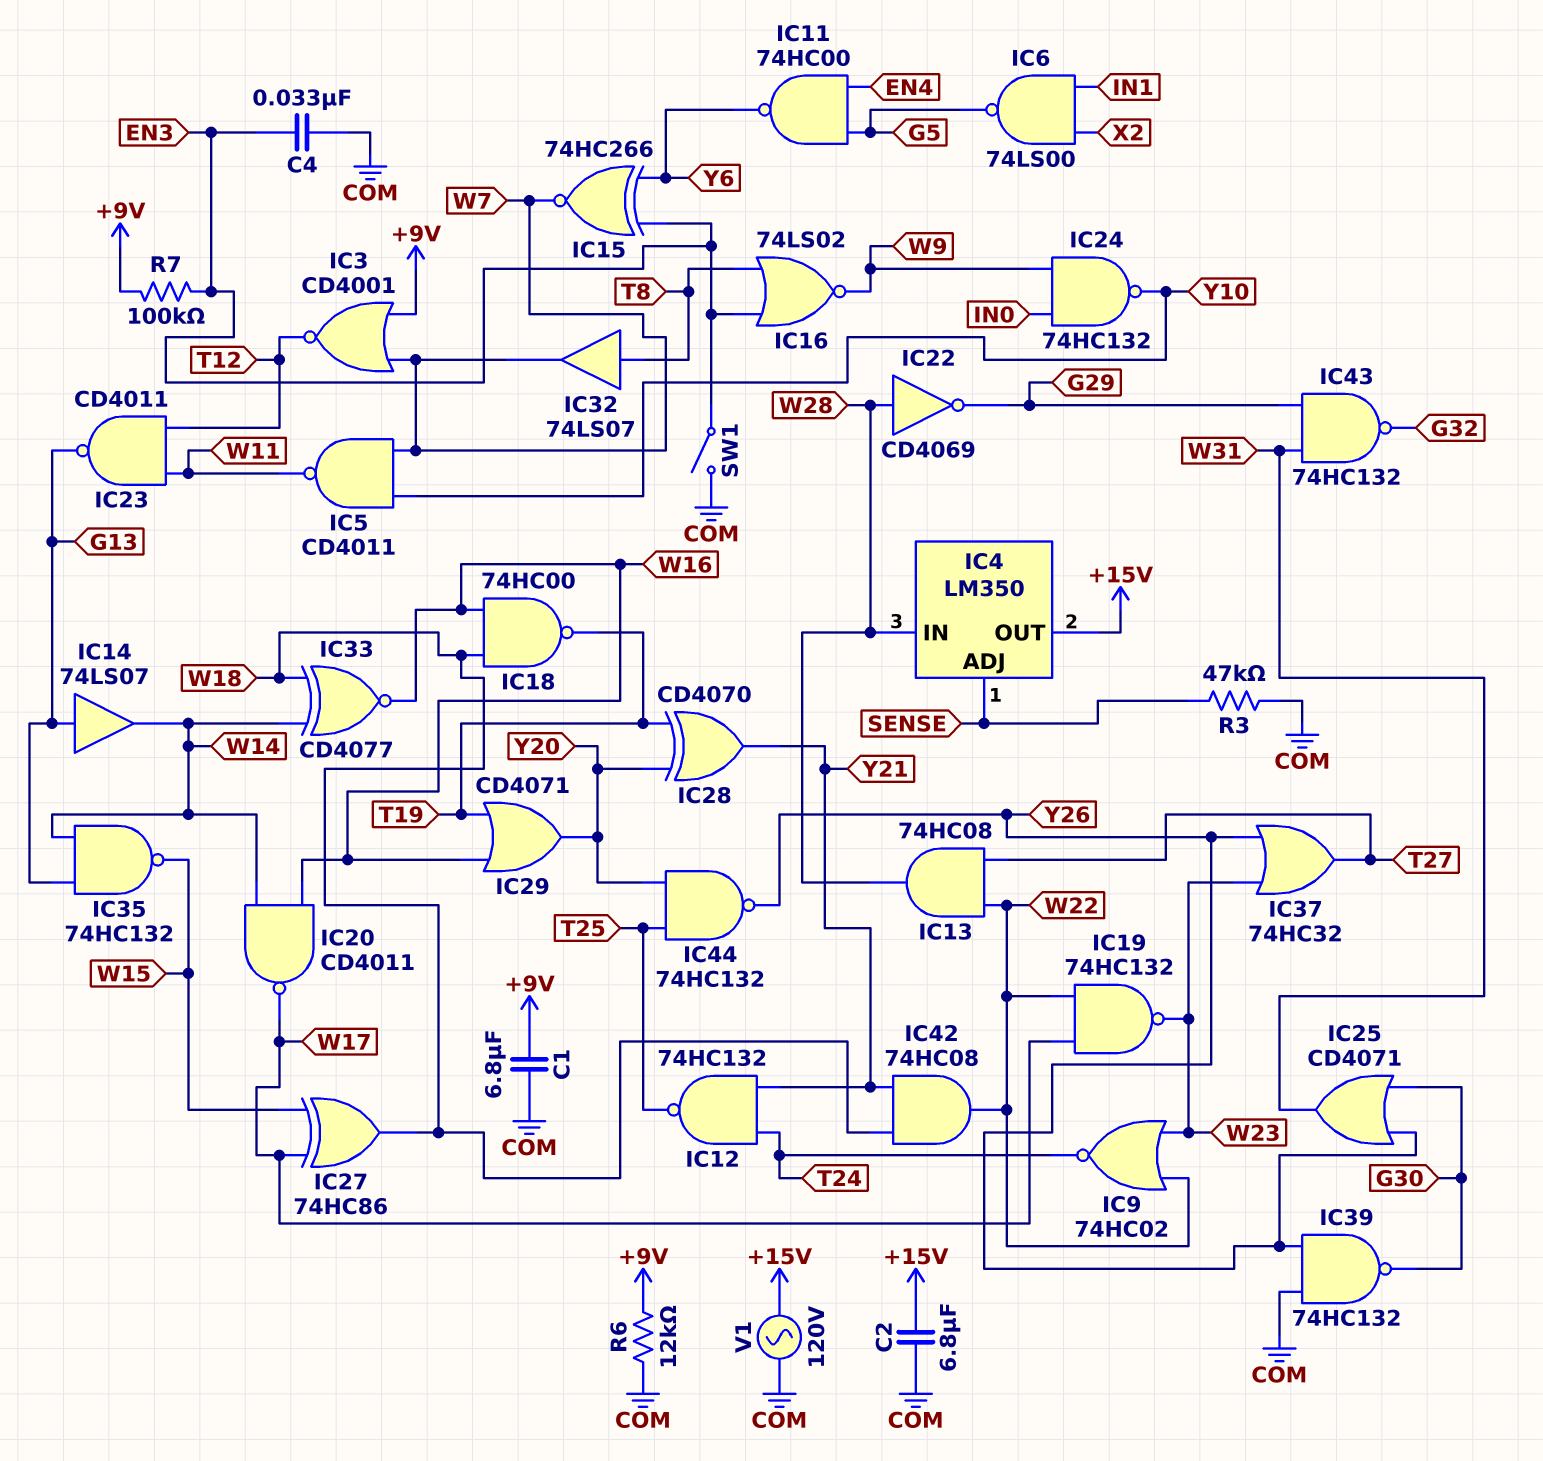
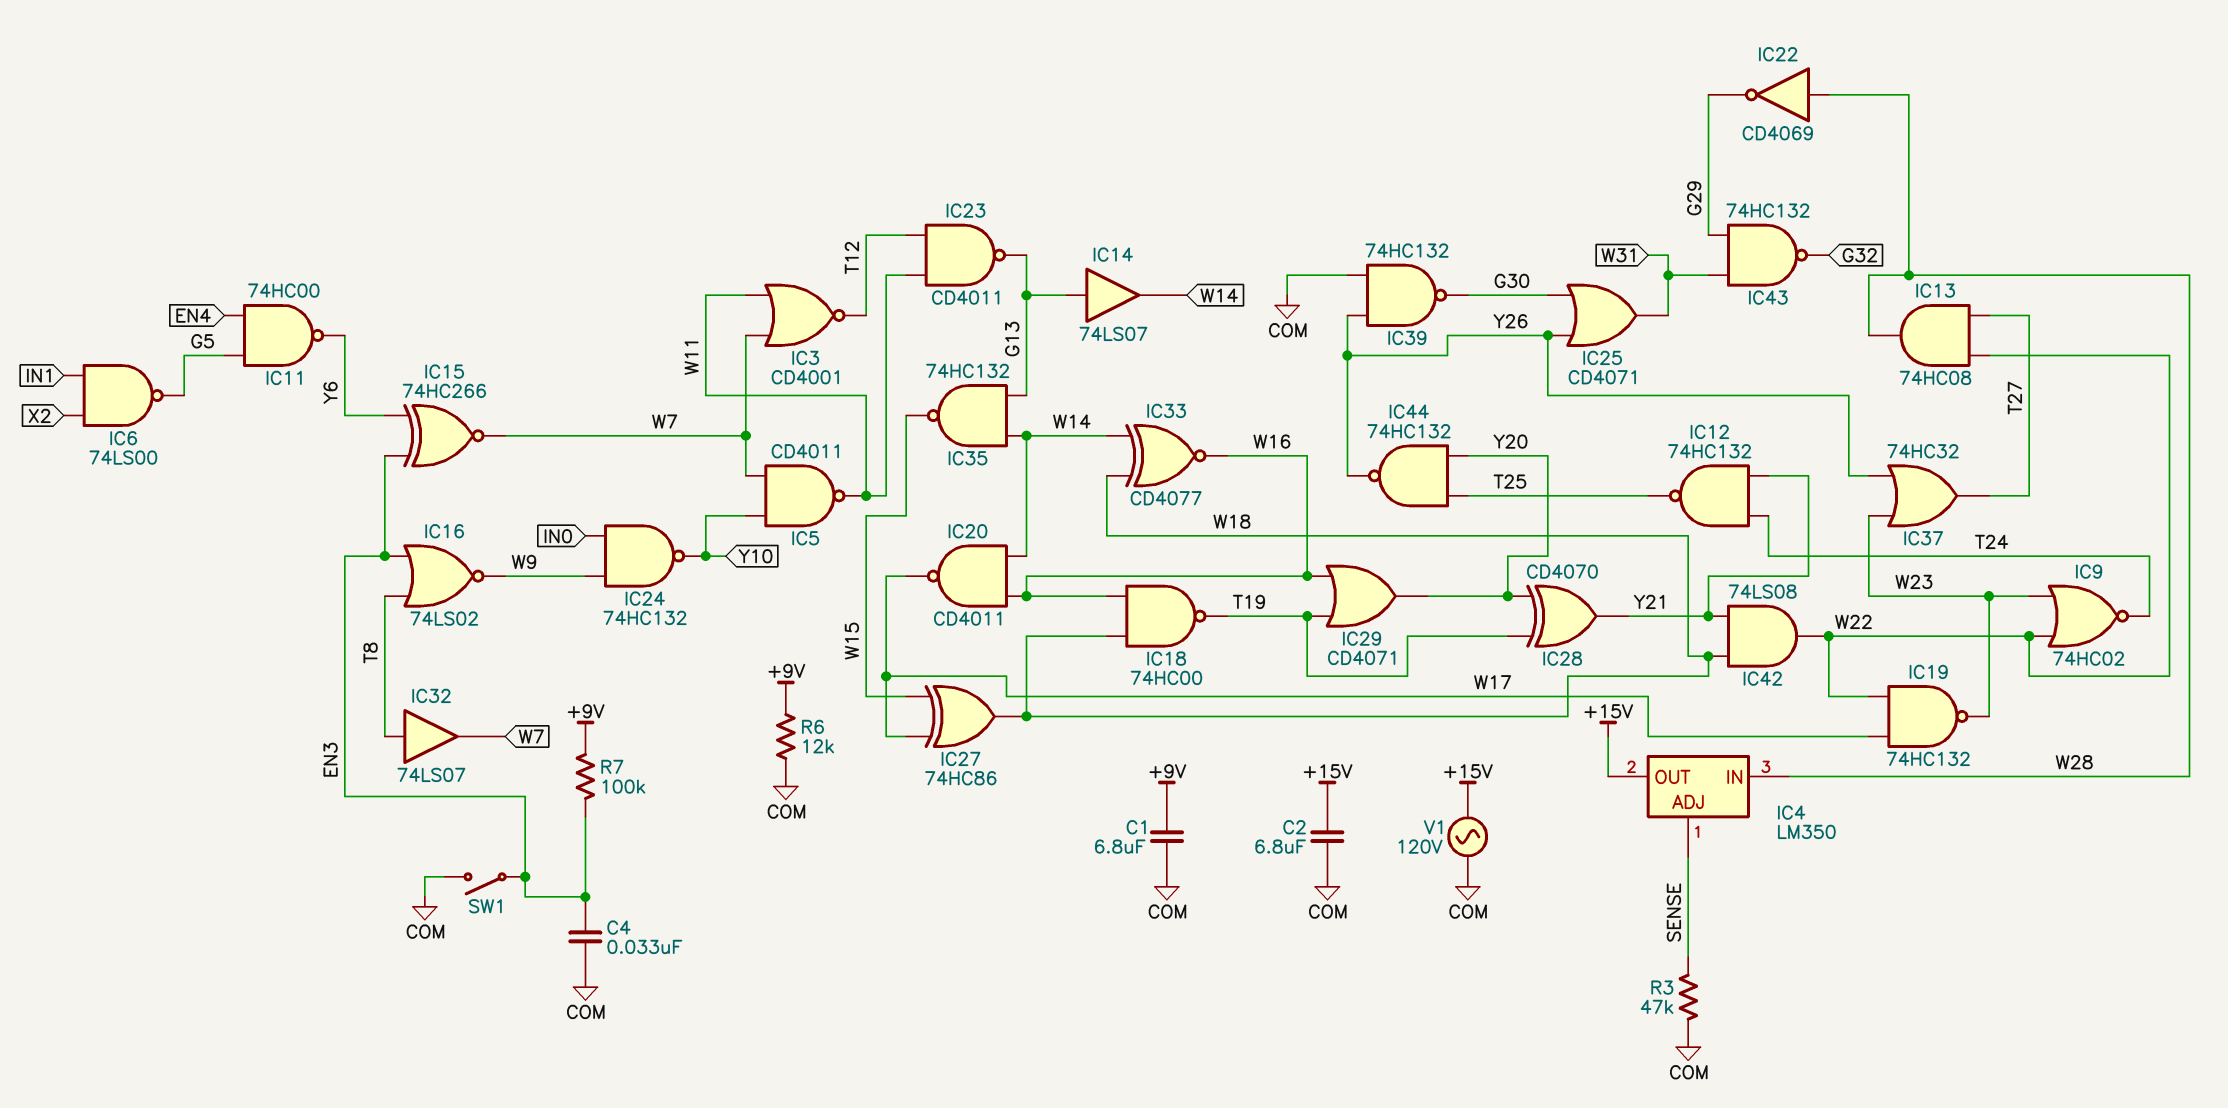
IC3: NOR CD4001 (in +9V, in W7, out T12) -> NOR CD4001 (in W7, in W11, out T12)
IC42: AND 74HC08 (in W18, in Y21, out W22) -> AND 74LS08 (in W18, in Y21, out W22)

